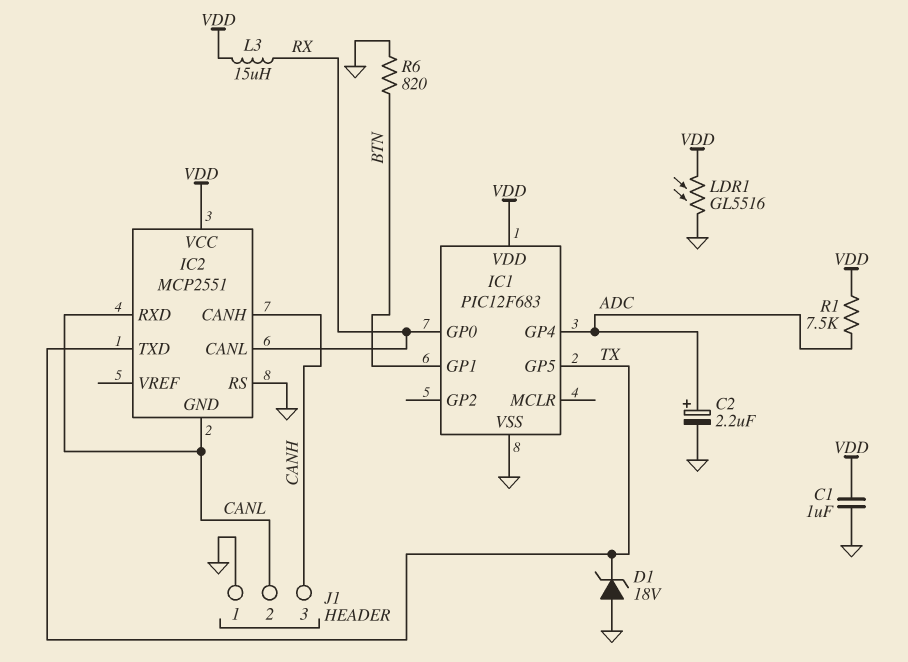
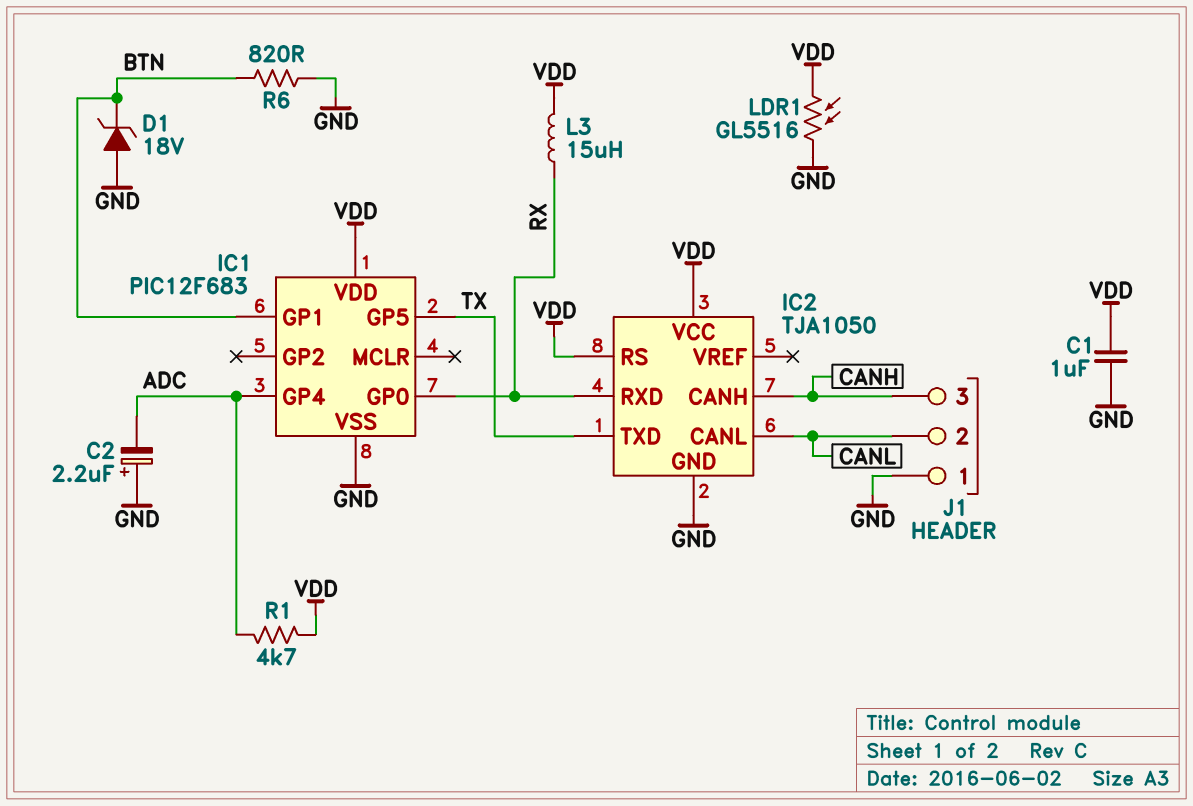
C2: 2.2uF (plus ADC, minus GND) -> 2.2uF (plus GND, minus ADC)
D1: zener 18V (A GND, K TX) -> zener 18V (A GND, K BTN)
IC2: MCP2551 -> TJA1050
IC2 pin CANL: RX -> CANL
IC2 pin GND: CANL -> GND
IC2 pin RS: GND -> VDD
IC2 pin RXD: CANL -> RX
R1: 7.5k (ADC, VDD) -> 4.7k (ADC, VDD)

